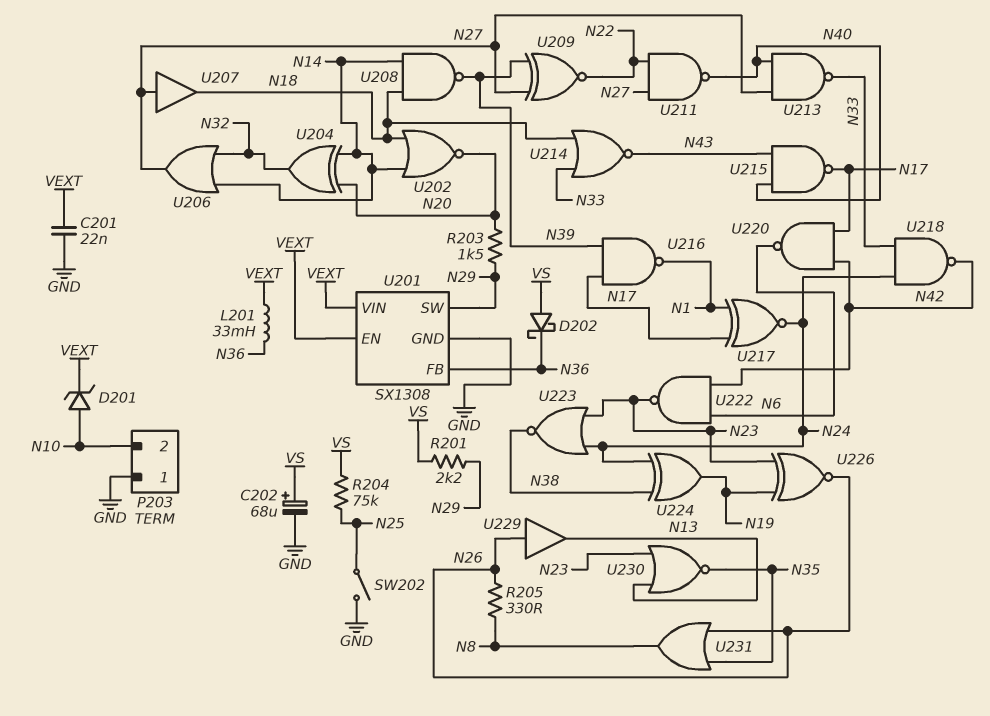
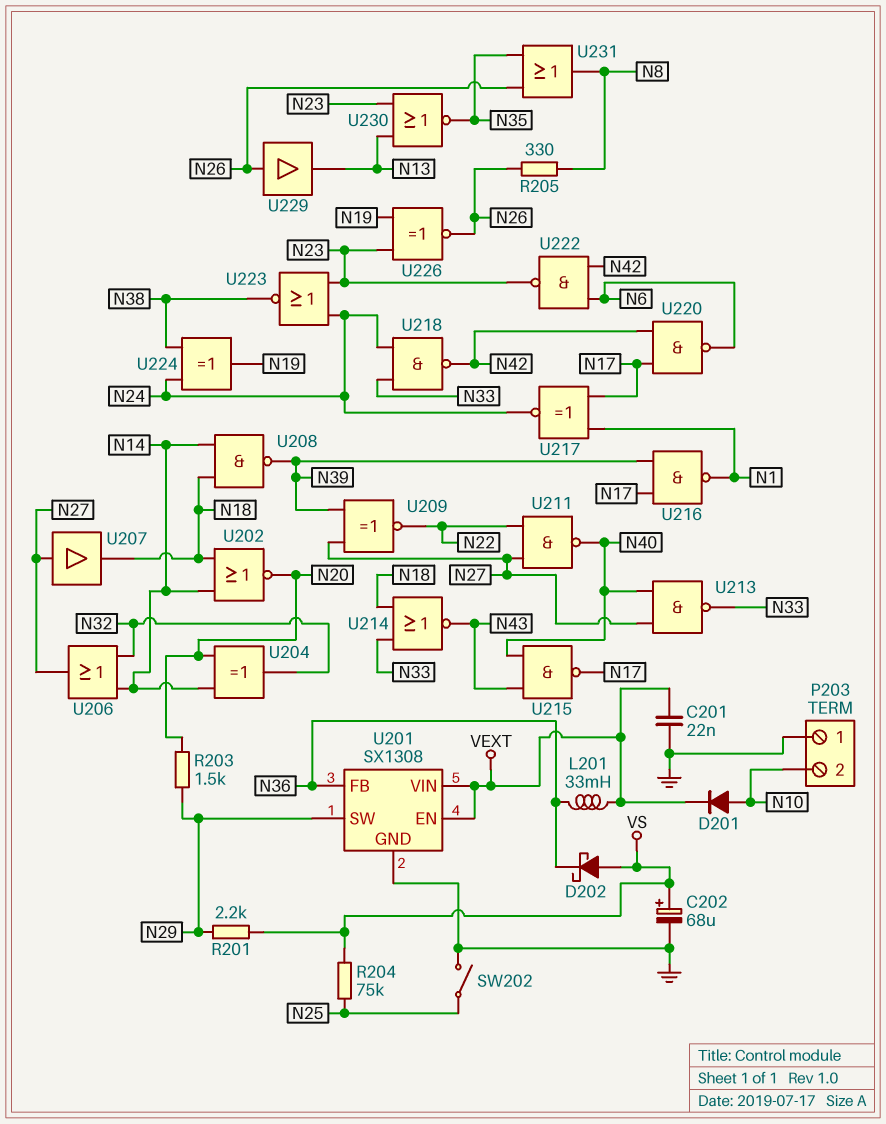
D201: zener (A N10, K VEXT) -> diode (A N10, K VEXT)

